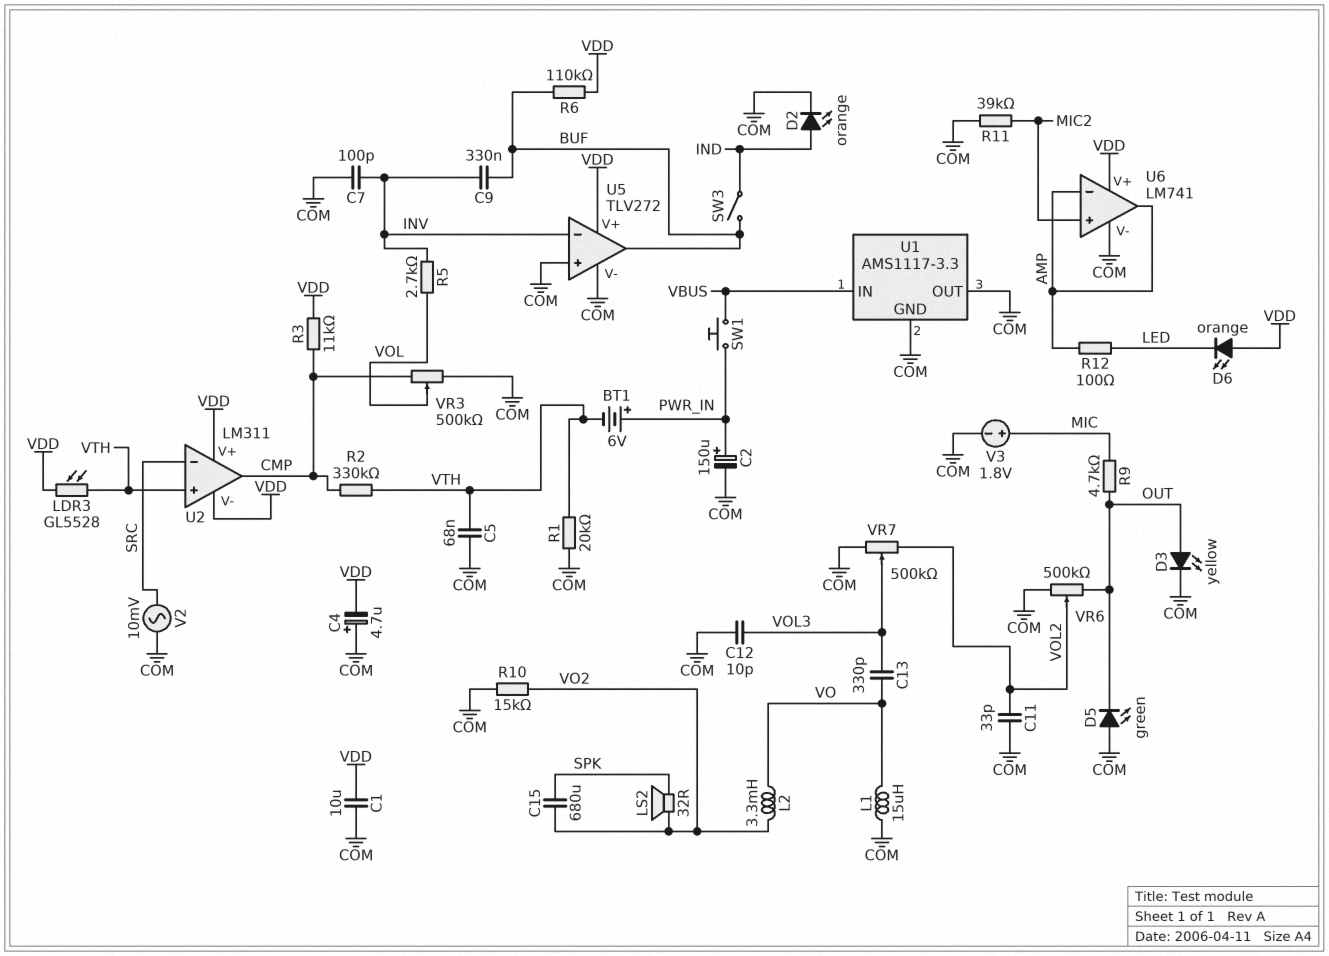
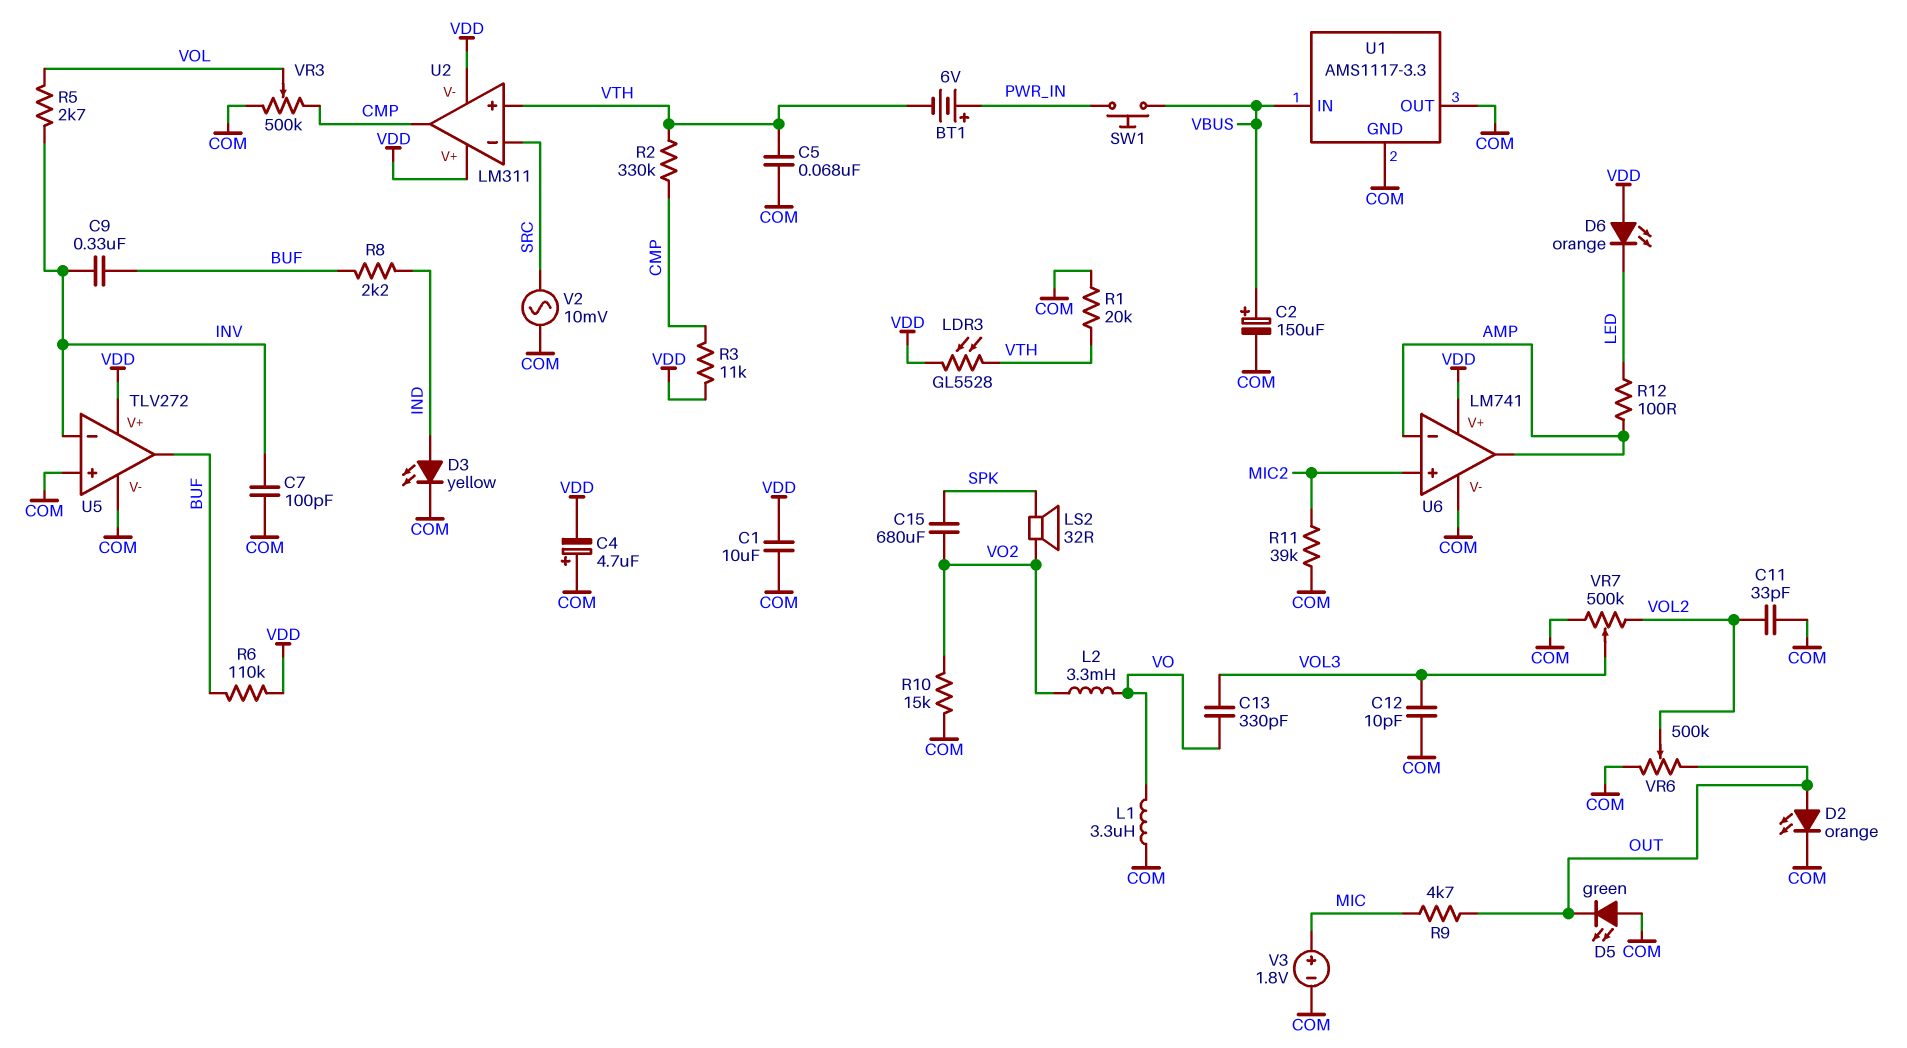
C2: 150uF (plus PWR_IN, minus COM) -> 150uF (plus VBUS, minus COM)
D2: LED orange (A IND, K COM) -> LED orange (A OUT, K COM)
D3: LED yellow (A OUT, K COM) -> LED yellow (A IND, K COM)
L1: 15uH (COM, VO) -> 3.3uH (COM, VO)
R8: none -> 2.2k (BUF, IND)
SW3: switch (BUF, IND) -> none

